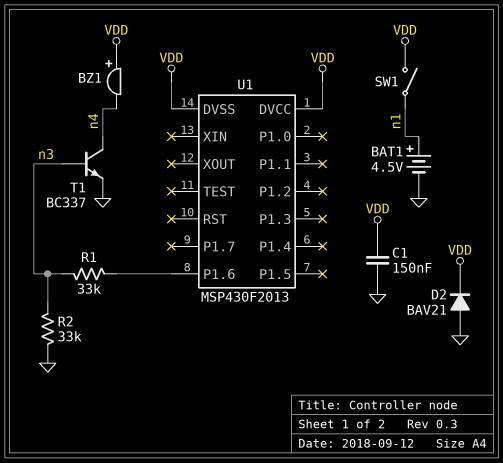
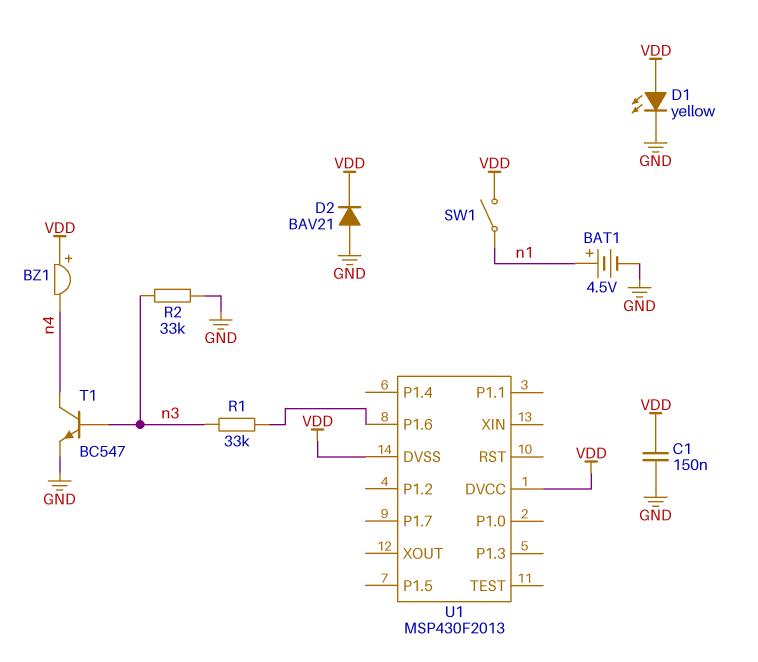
D1: none -> LED yellow (A VDD, K GND)
T1: NPN BC337 (B n3, C n4, E GND) -> NPN BC547 (B n3, C n4, E GND)

